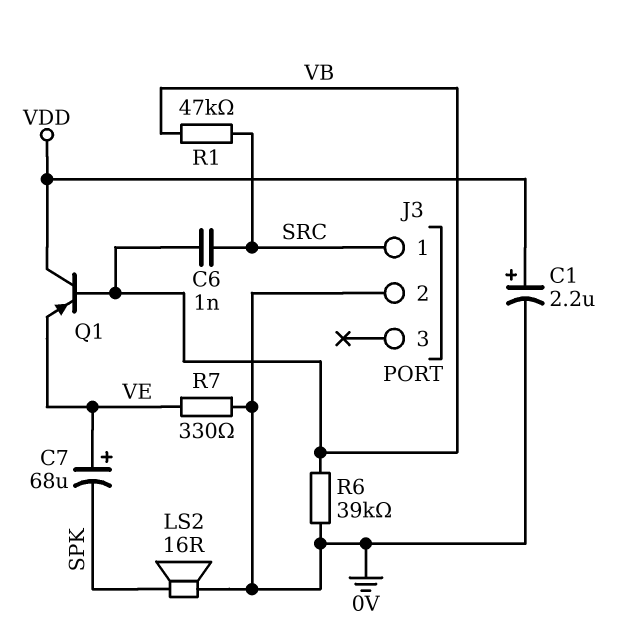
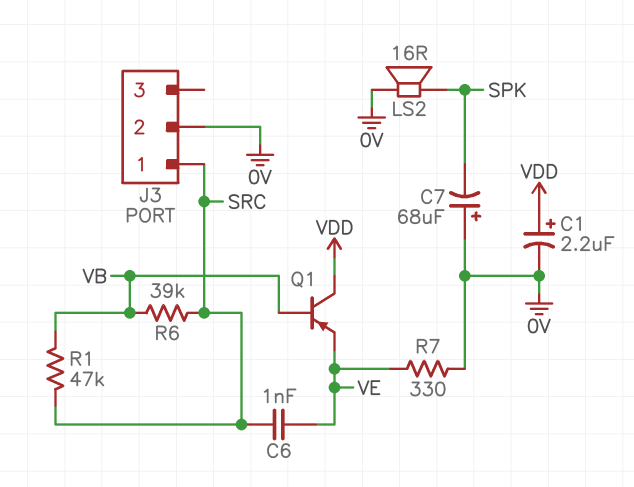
C6: 1nF (SRC, VB) -> 1nF (SRC, VE)
C7: 68uF (plus VE, minus SPK) -> 68uF (plus 0V, minus SPK)
R6: 39k (0V, VB) -> 39k (SRC, VB)

